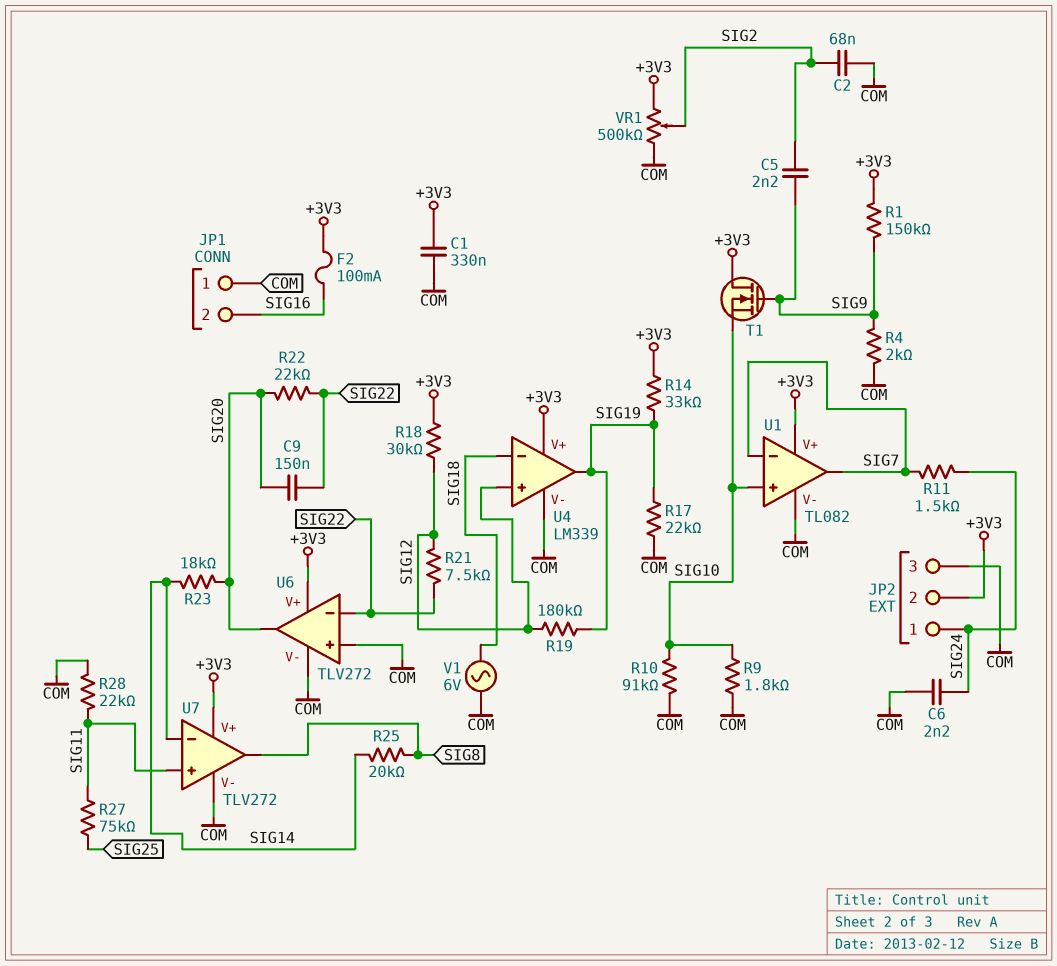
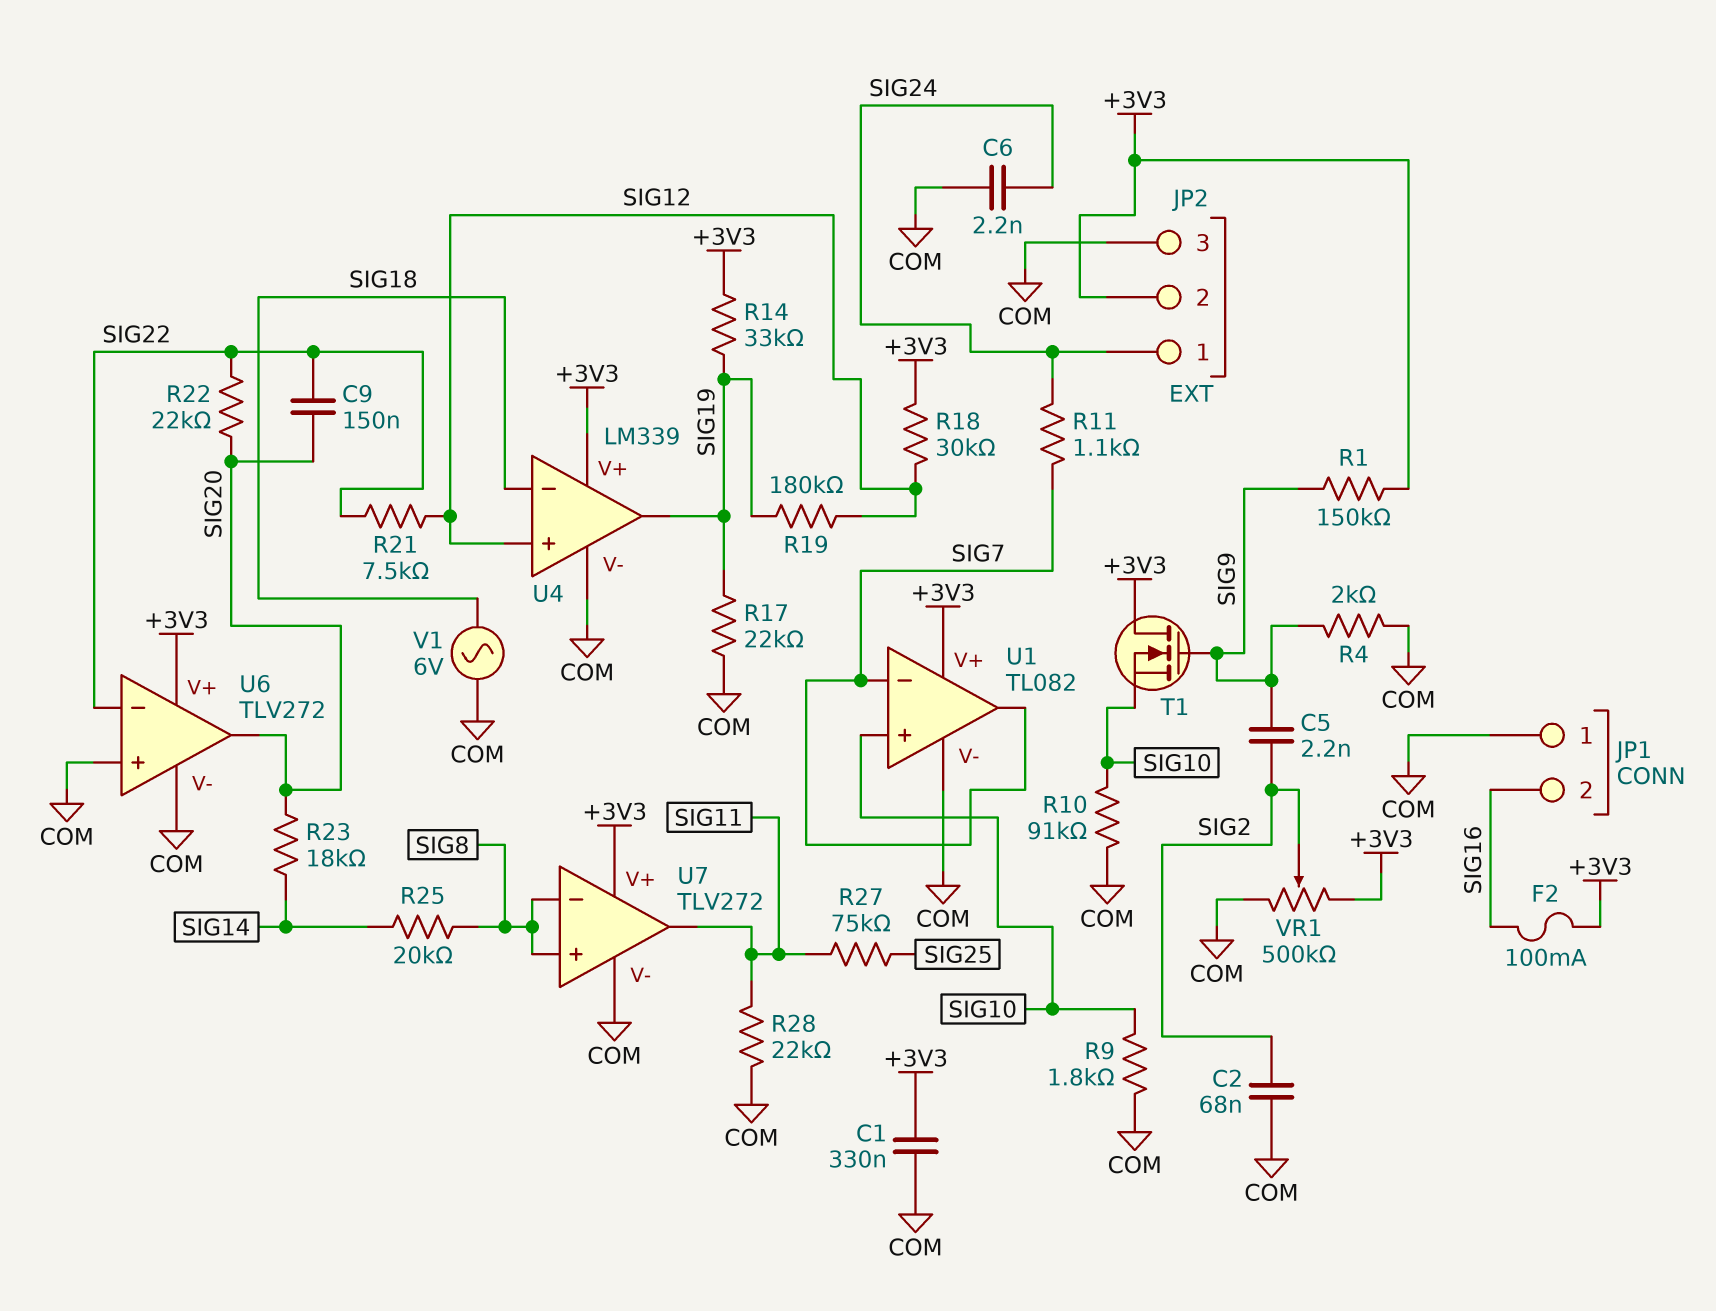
R11: 1.5k (SIG7, SIG24) -> 1.1k (SIG7, SIG24)
U7 pin in+: SIG11 -> SIG8
U7 pin in-: SIG14 -> SIG8
U7 pin out: SIG8 -> SIG11

